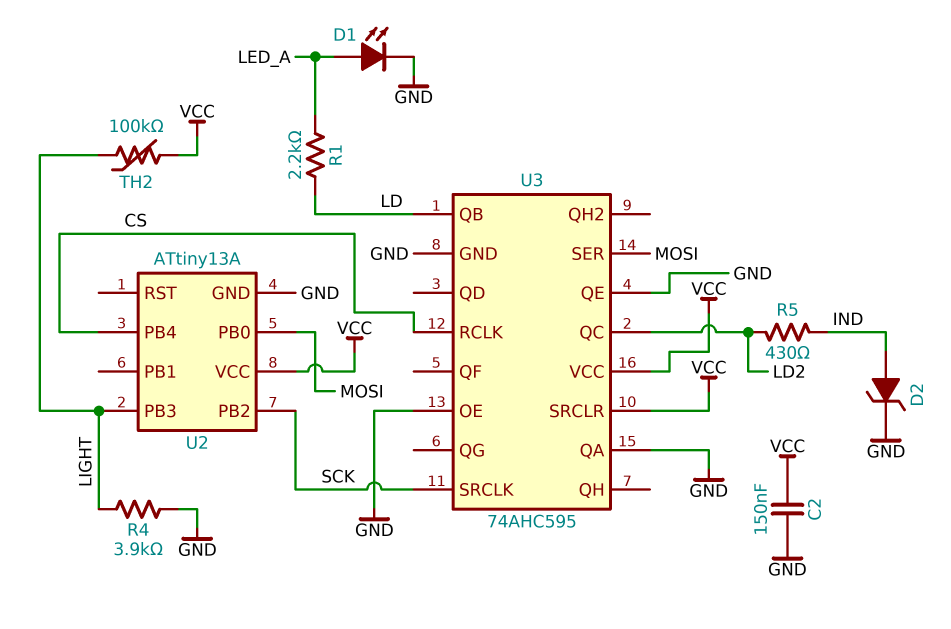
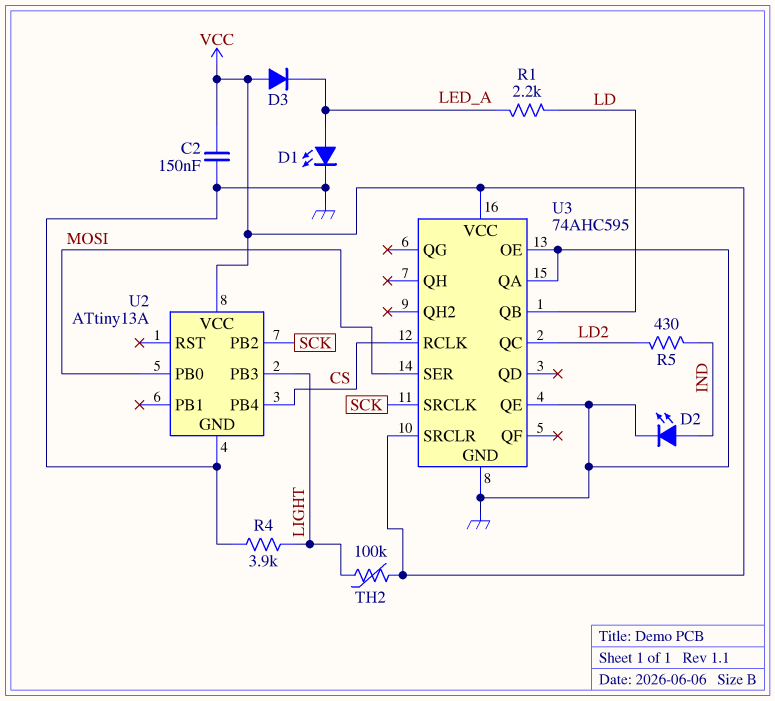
D2: zener (A IND, K GND) -> LED (A IND, K GND)
D3: none -> diode (A VCC, K LED_A)

